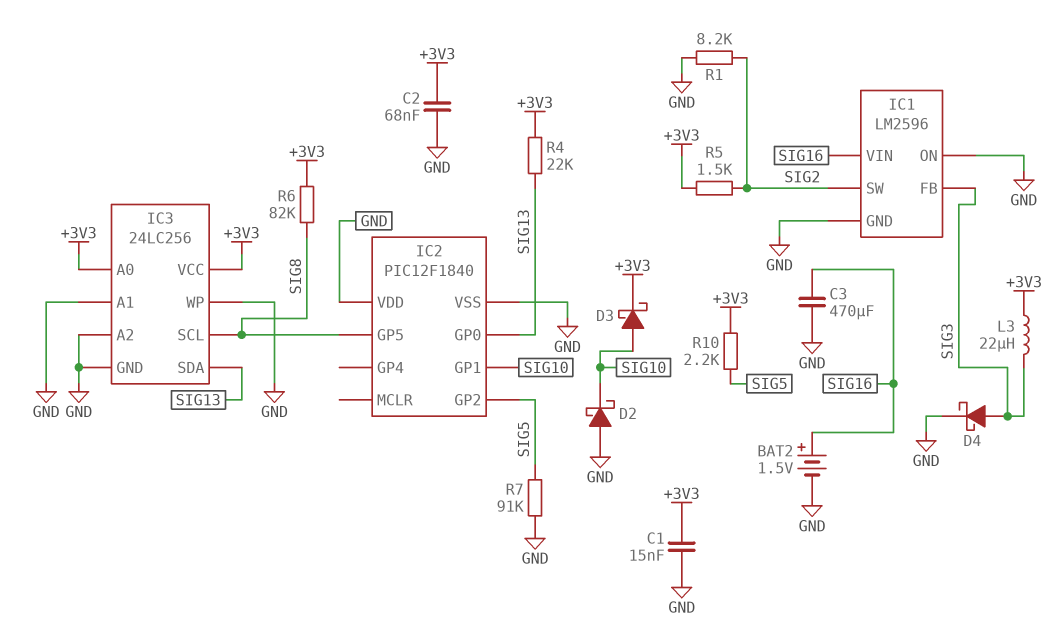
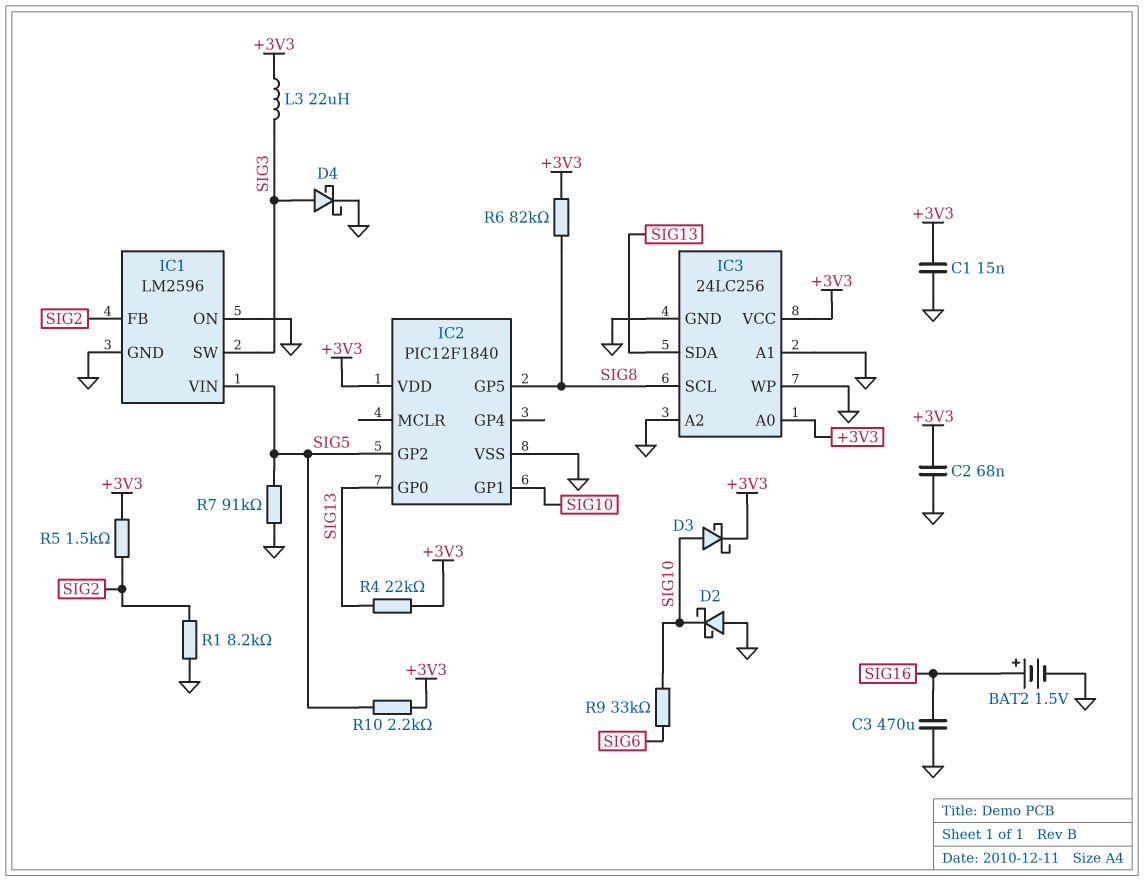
IC1 pin FB: SIG3 -> SIG2
IC1 pin SW: SIG2 -> SIG3
IC1 pin VIN: SIG16 -> SIG5
IC2 pin VDD: GND -> +3V3
R9: none -> 33k (SIG6, SIG10)

